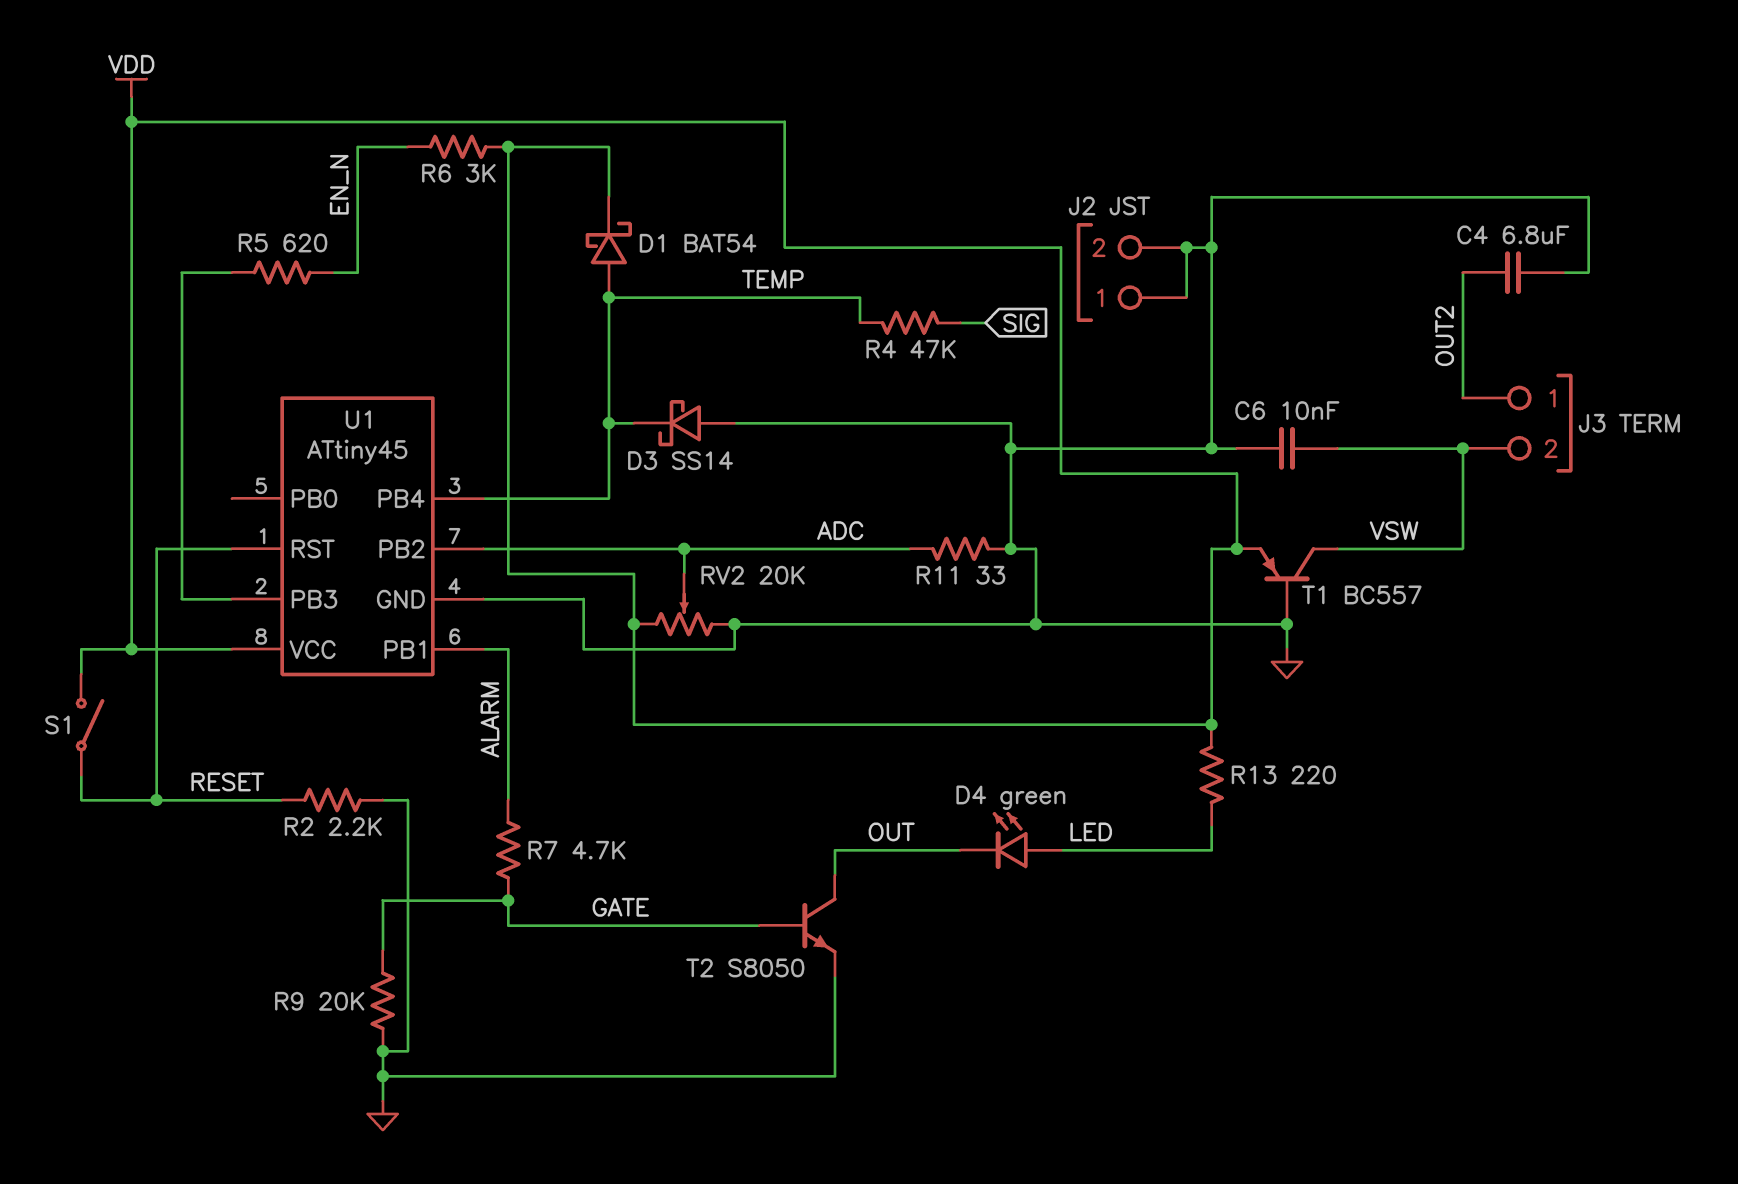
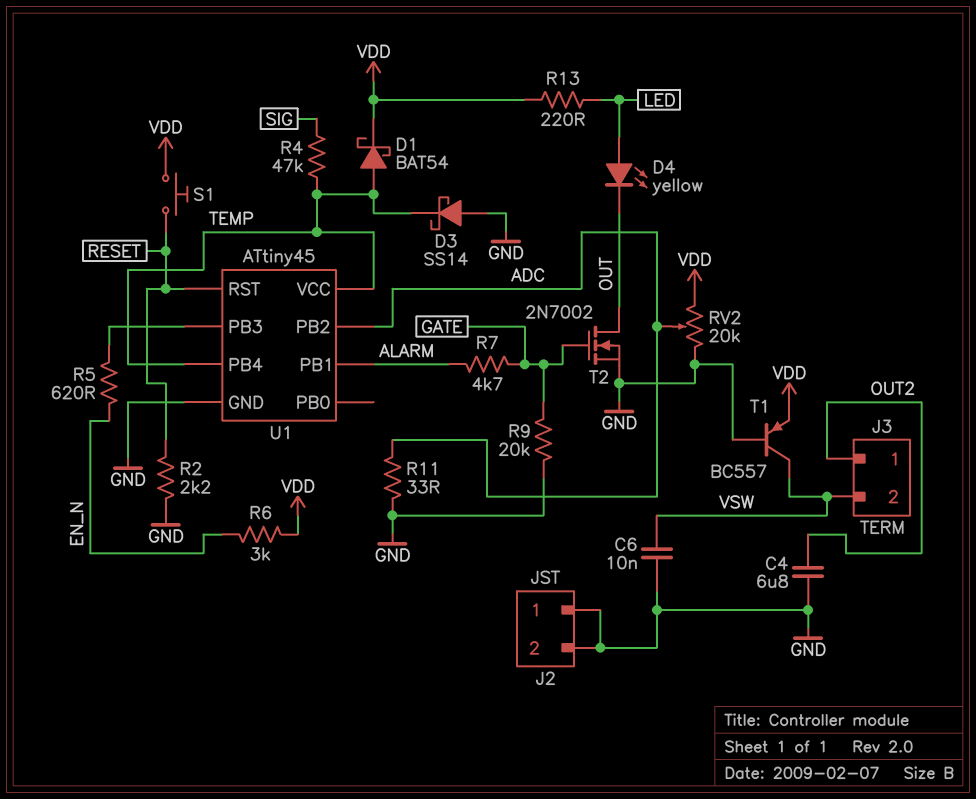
D4: LED green (A LED, K OUT) -> LED yellow (A LED, K OUT)
S1: switch (RESET, VDD) -> button (RESET, VDD)
T2: NPN S8050 (B GATE, C OUT, E GND) -> NMOS 2N7002 (G GATE, D OUT, S GND)
U1 pin VCC: VDD -> TEMP

